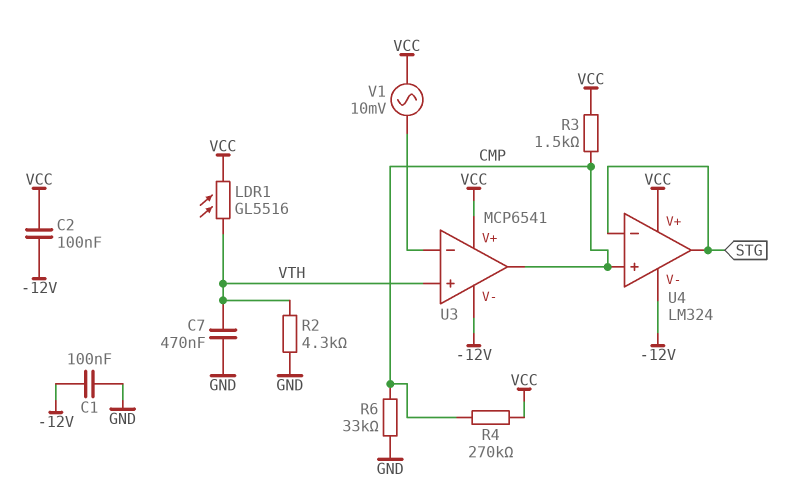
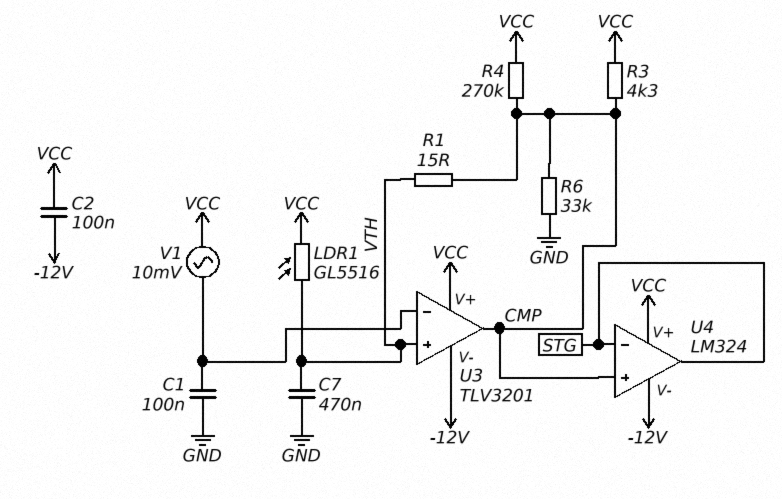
C1: 100nF (-12V, GND) -> 100nF (GND, U3/in-)
R1: none -> 15 (CMP, VTH)
R2: 4.3k (GND, VTH) -> none
R3: 1.5k (CMP, VCC) -> 4.3k (CMP, VCC)
U3: MCP6541 -> TLV3201

